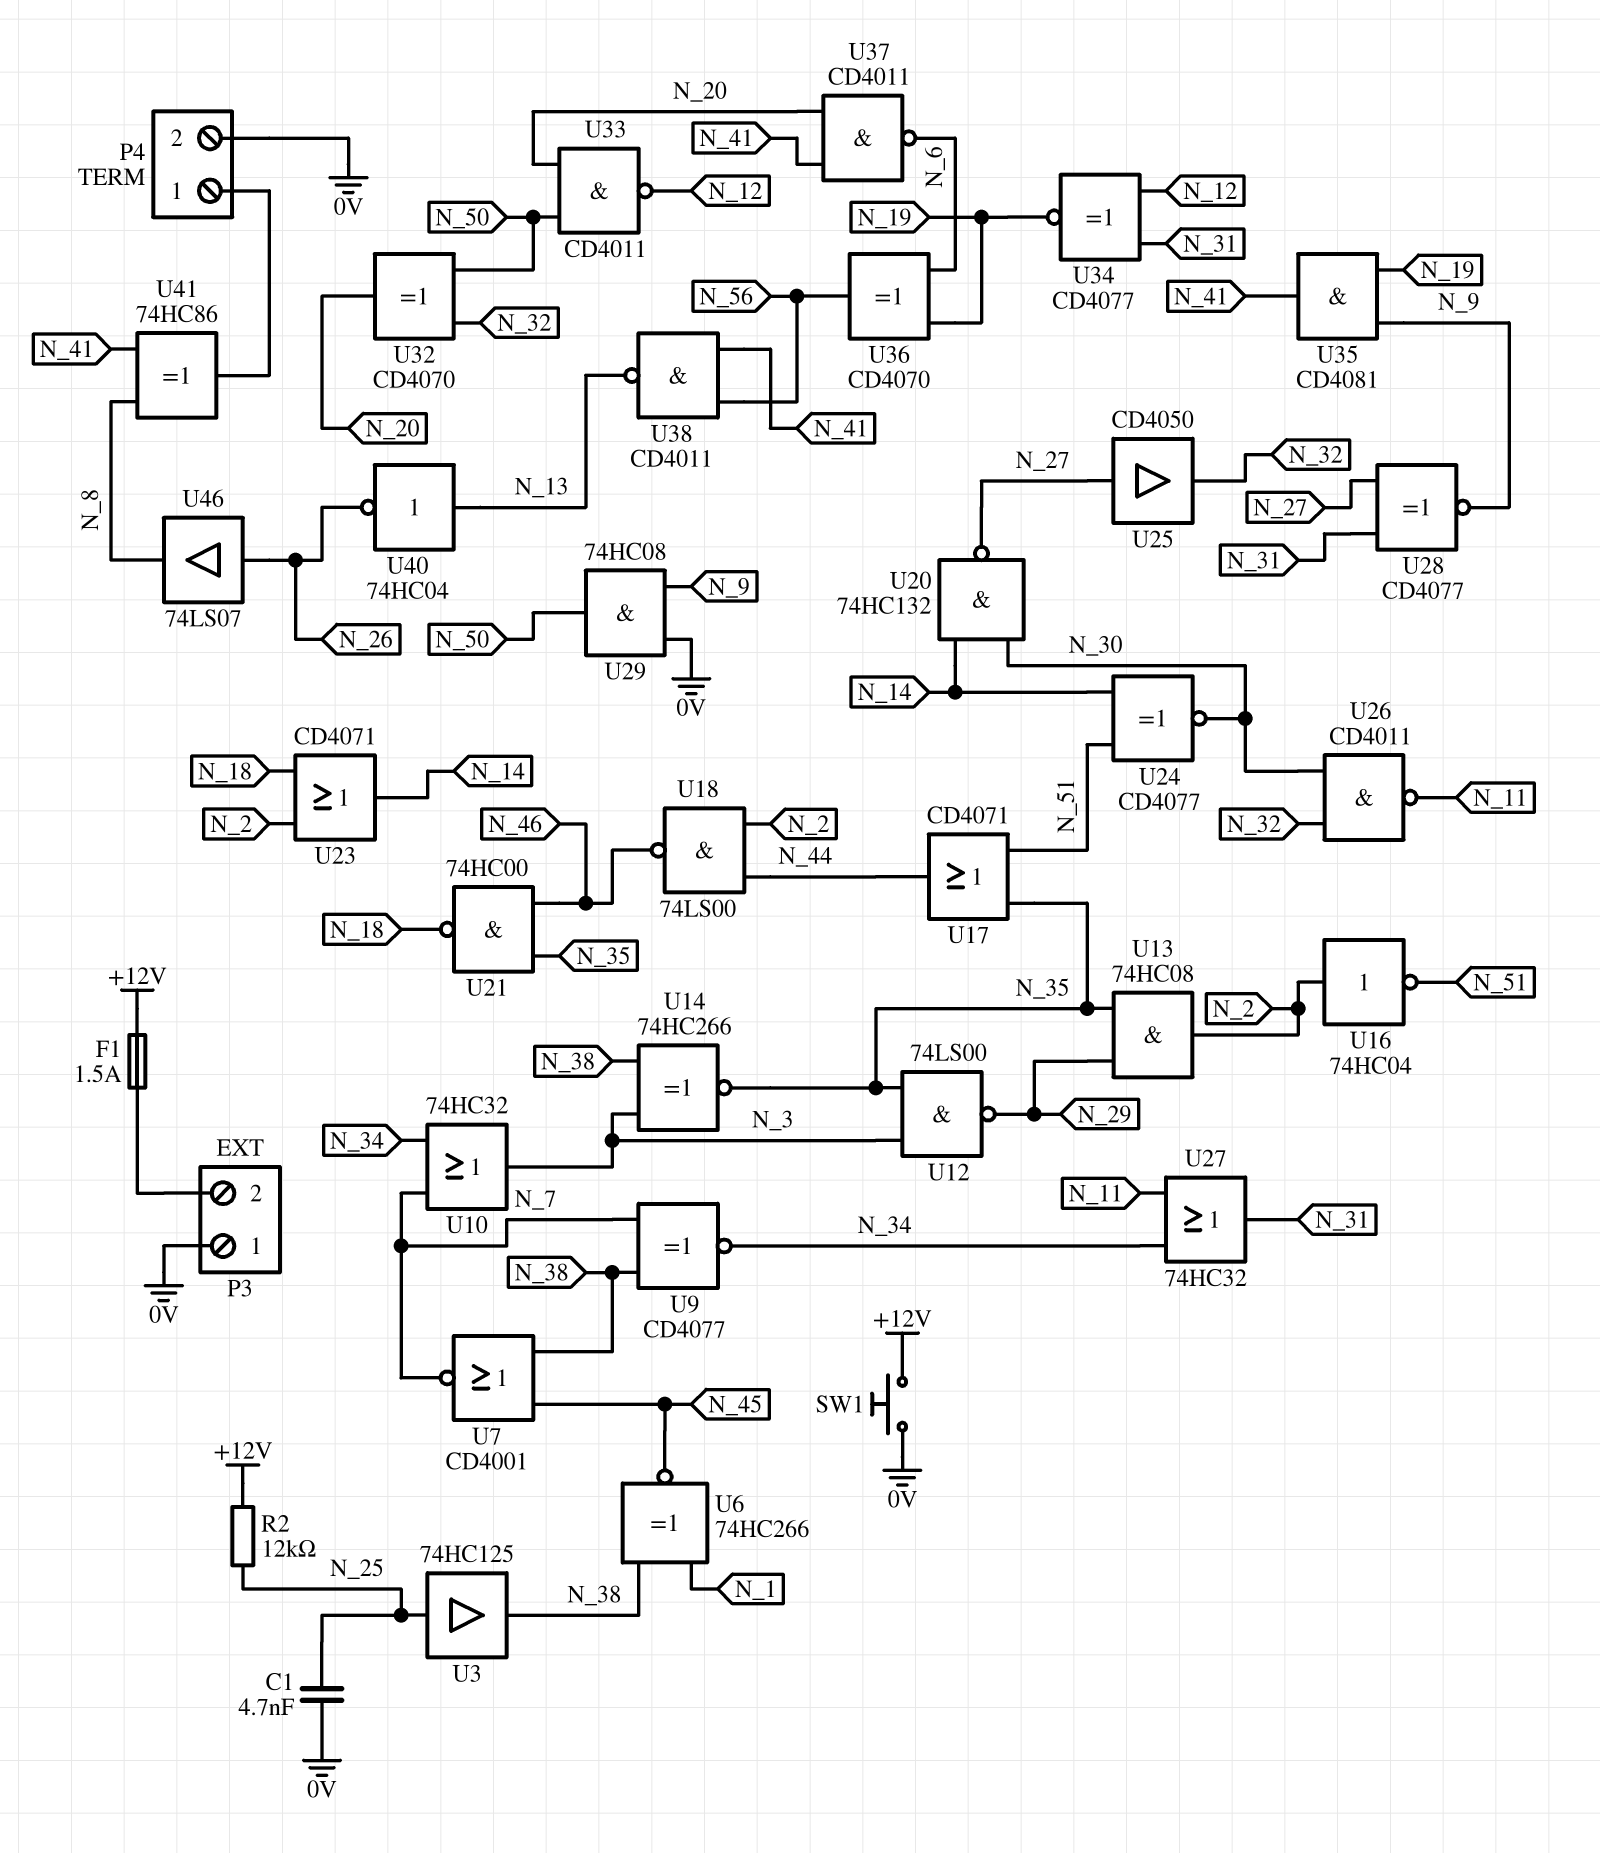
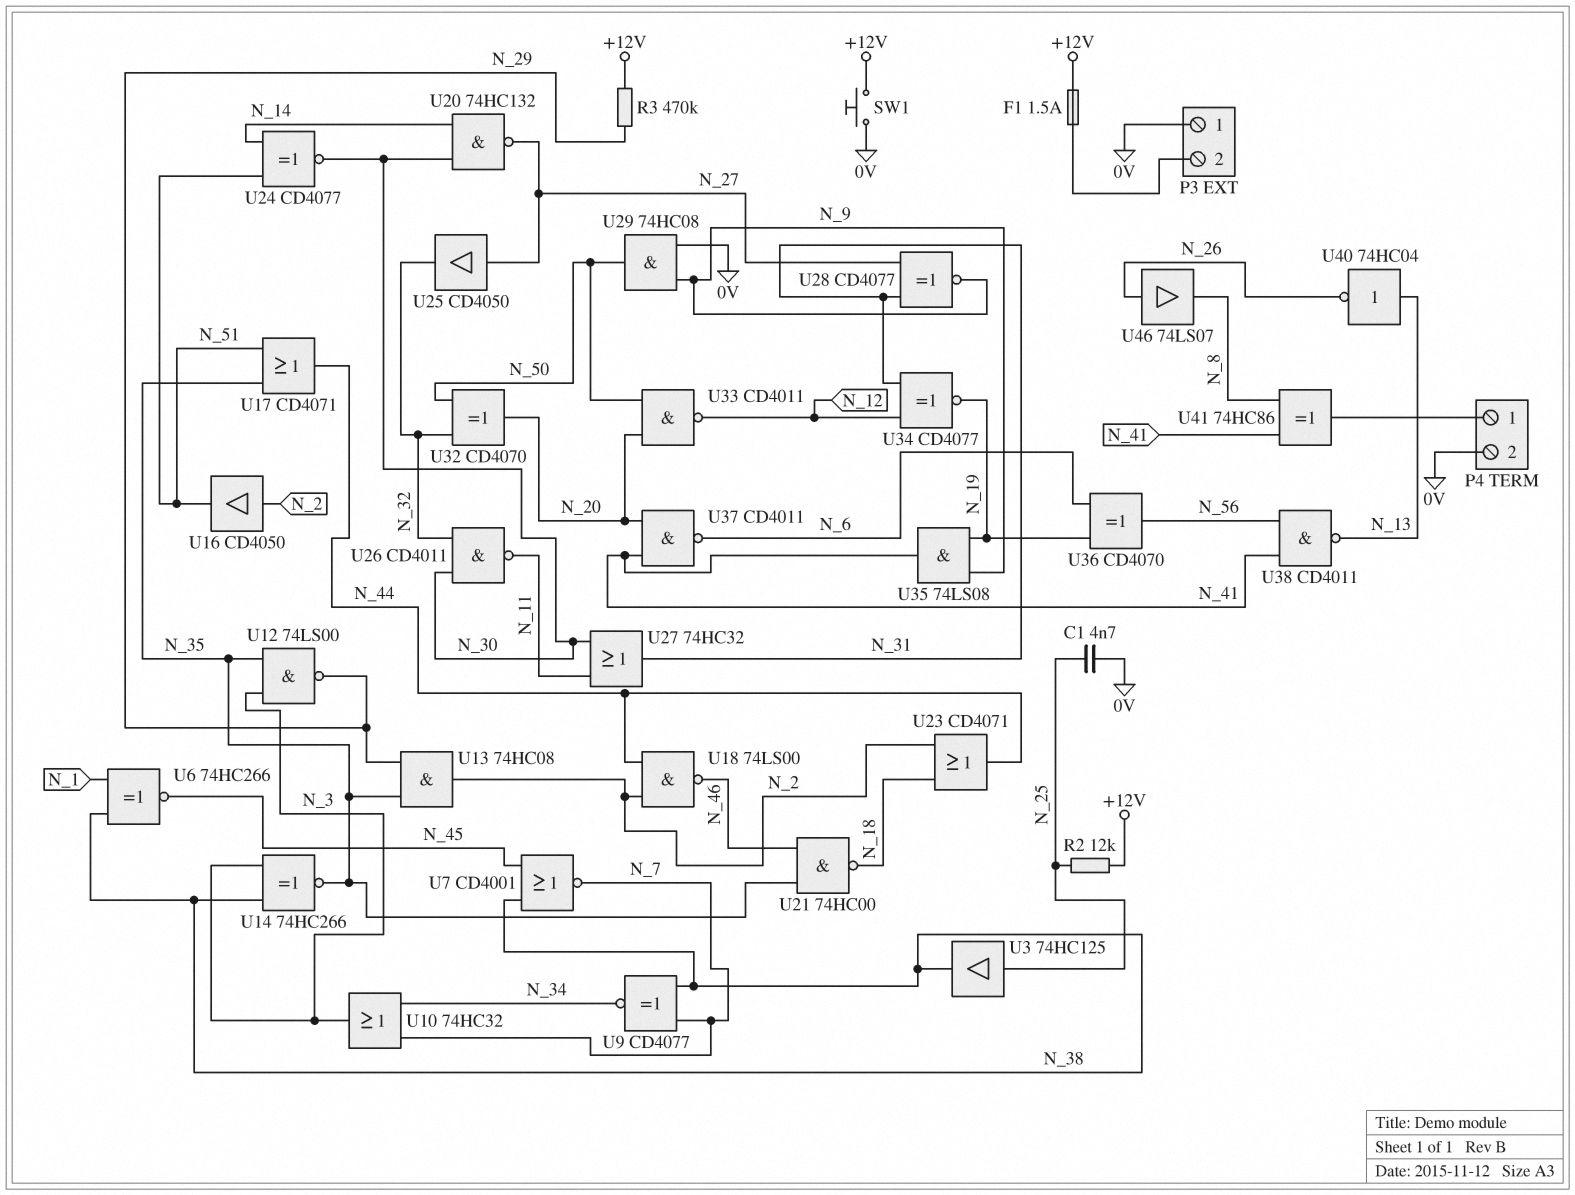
R3: none -> 470k (+12V, N_29)
U16: NOT 74HC04 (in N_2, out N_51) -> buffer CD4050 (in N_2, out N_51)
U23: OR CD4071 (in N_2, in N_18, out N_14) -> OR CD4071 (in N_2, in N_18, out N_44)
U27: OR 74HC32 (in N_11, in N_34, out N_31) -> OR 74HC32 (in N_11, in N_30, out N_31)
U35: AND CD4081 (in N_9, in N_19, out N_41) -> AND 74LS08 (in N_9, in N_19, out N_41)

